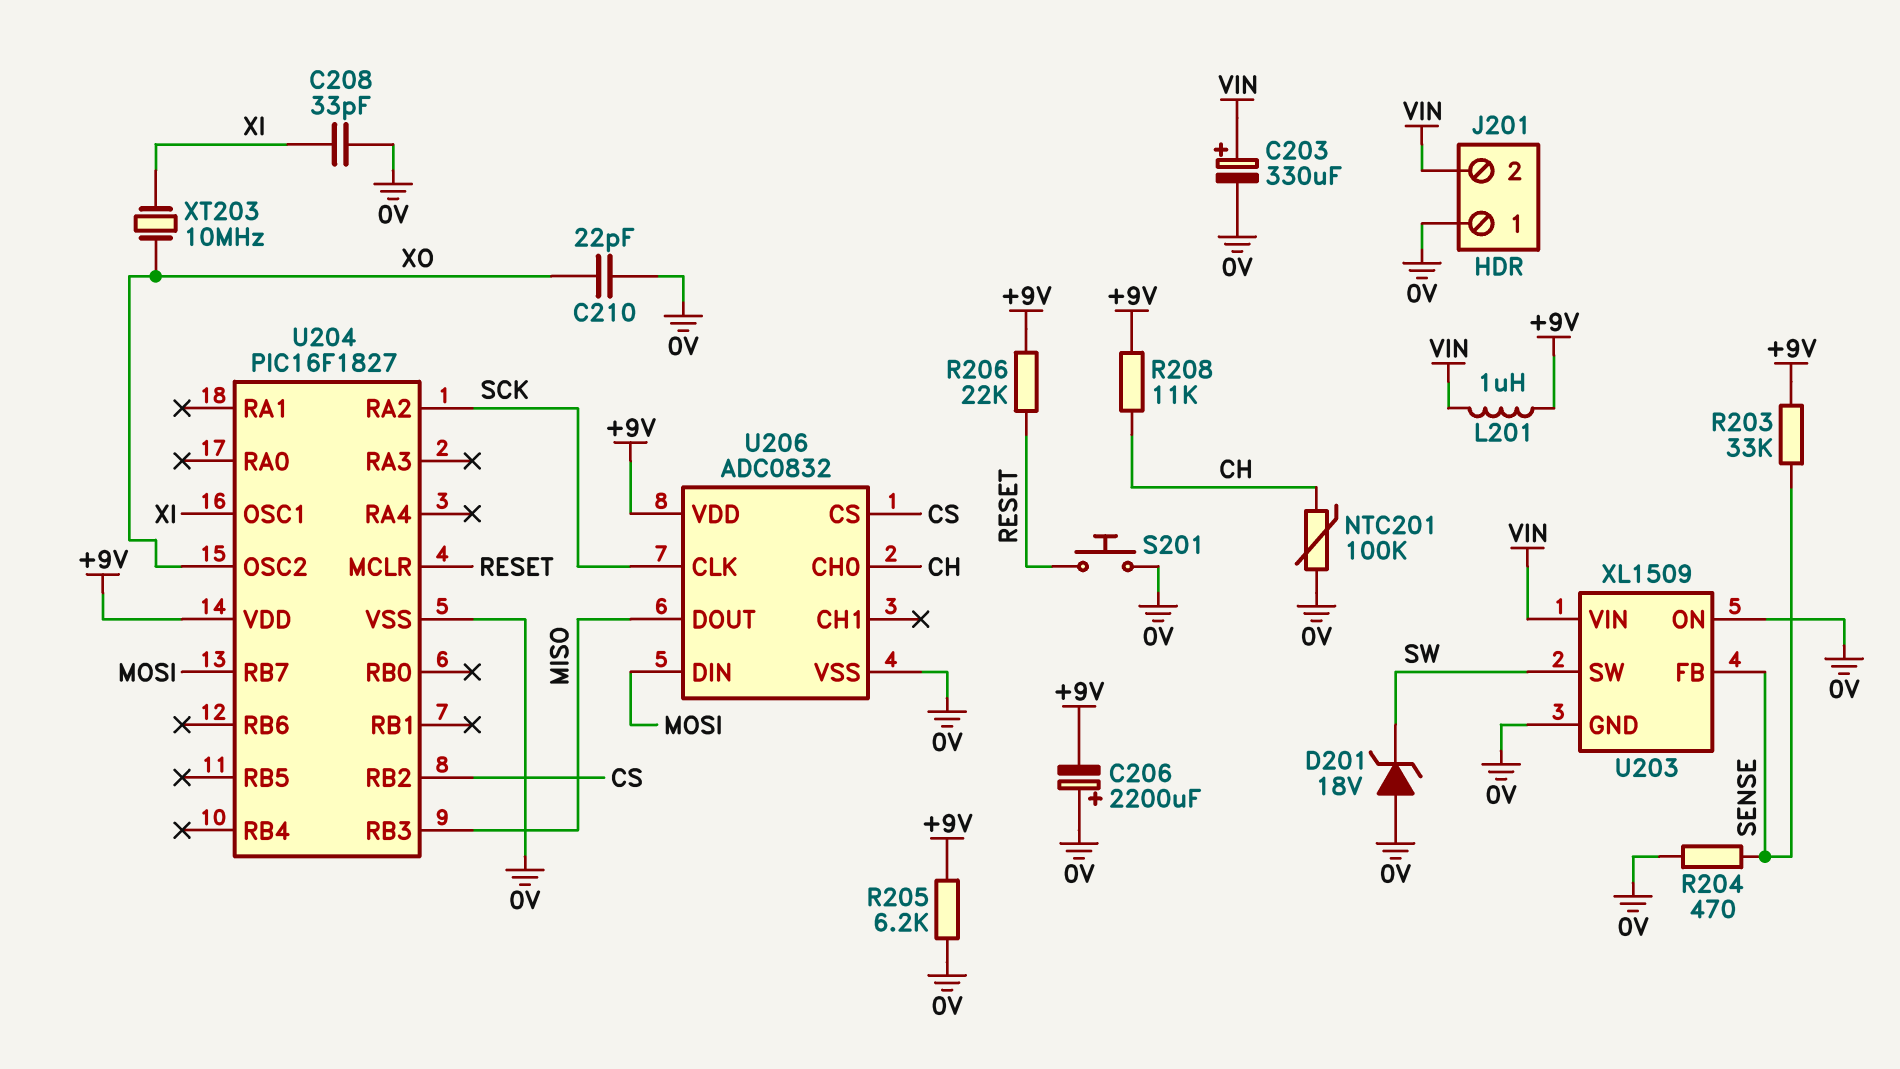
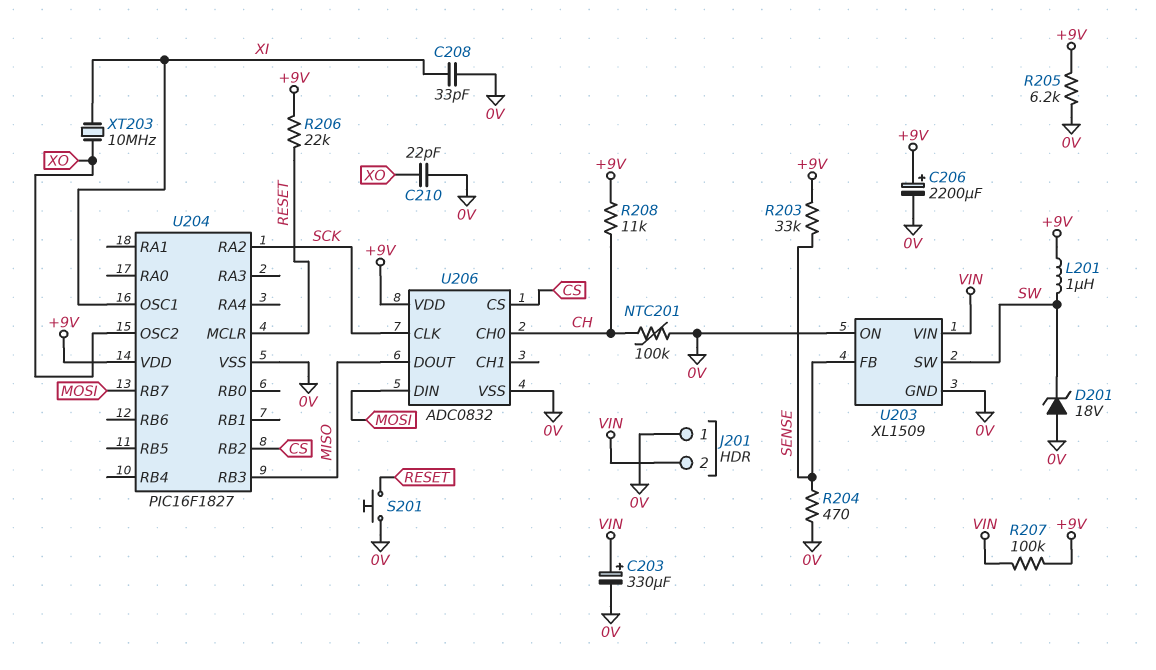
C206: 2200uF (plus 0V, minus +9V) -> 2200uF (plus +9V, minus 0V)
L201: 1uH (+9V, VIN) -> 1uH (+9V, SW)
R207: none -> 100k (+9V, VIN)

